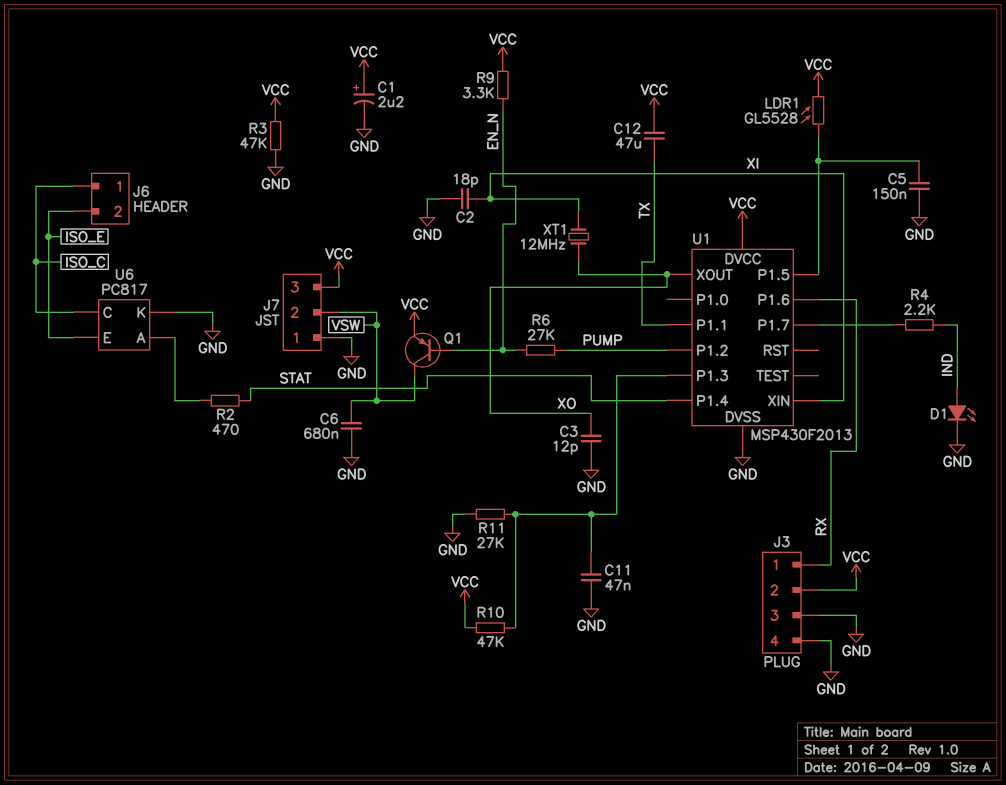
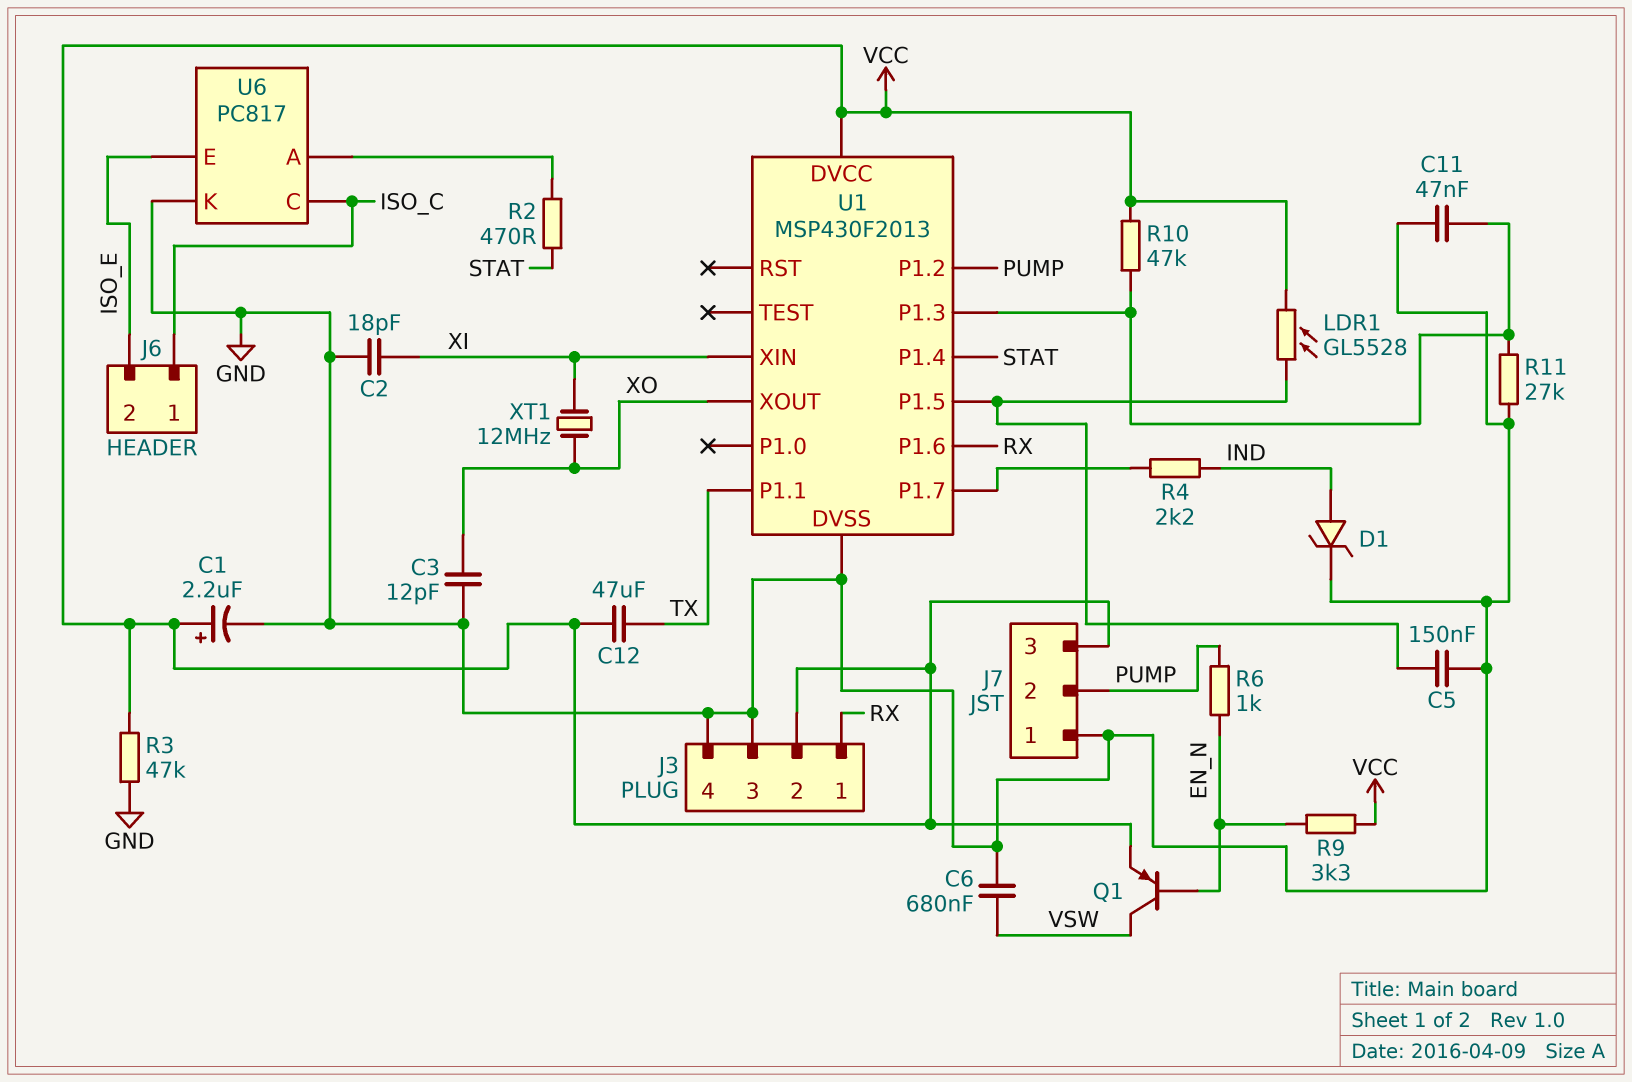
D1: LED (A IND, K GND) -> zener (A IND, K GND)
J7 pin 2: VSW -> PUMP
R6: 27k (EN_N, PUMP) -> 1k (EN_N, PUMP)

